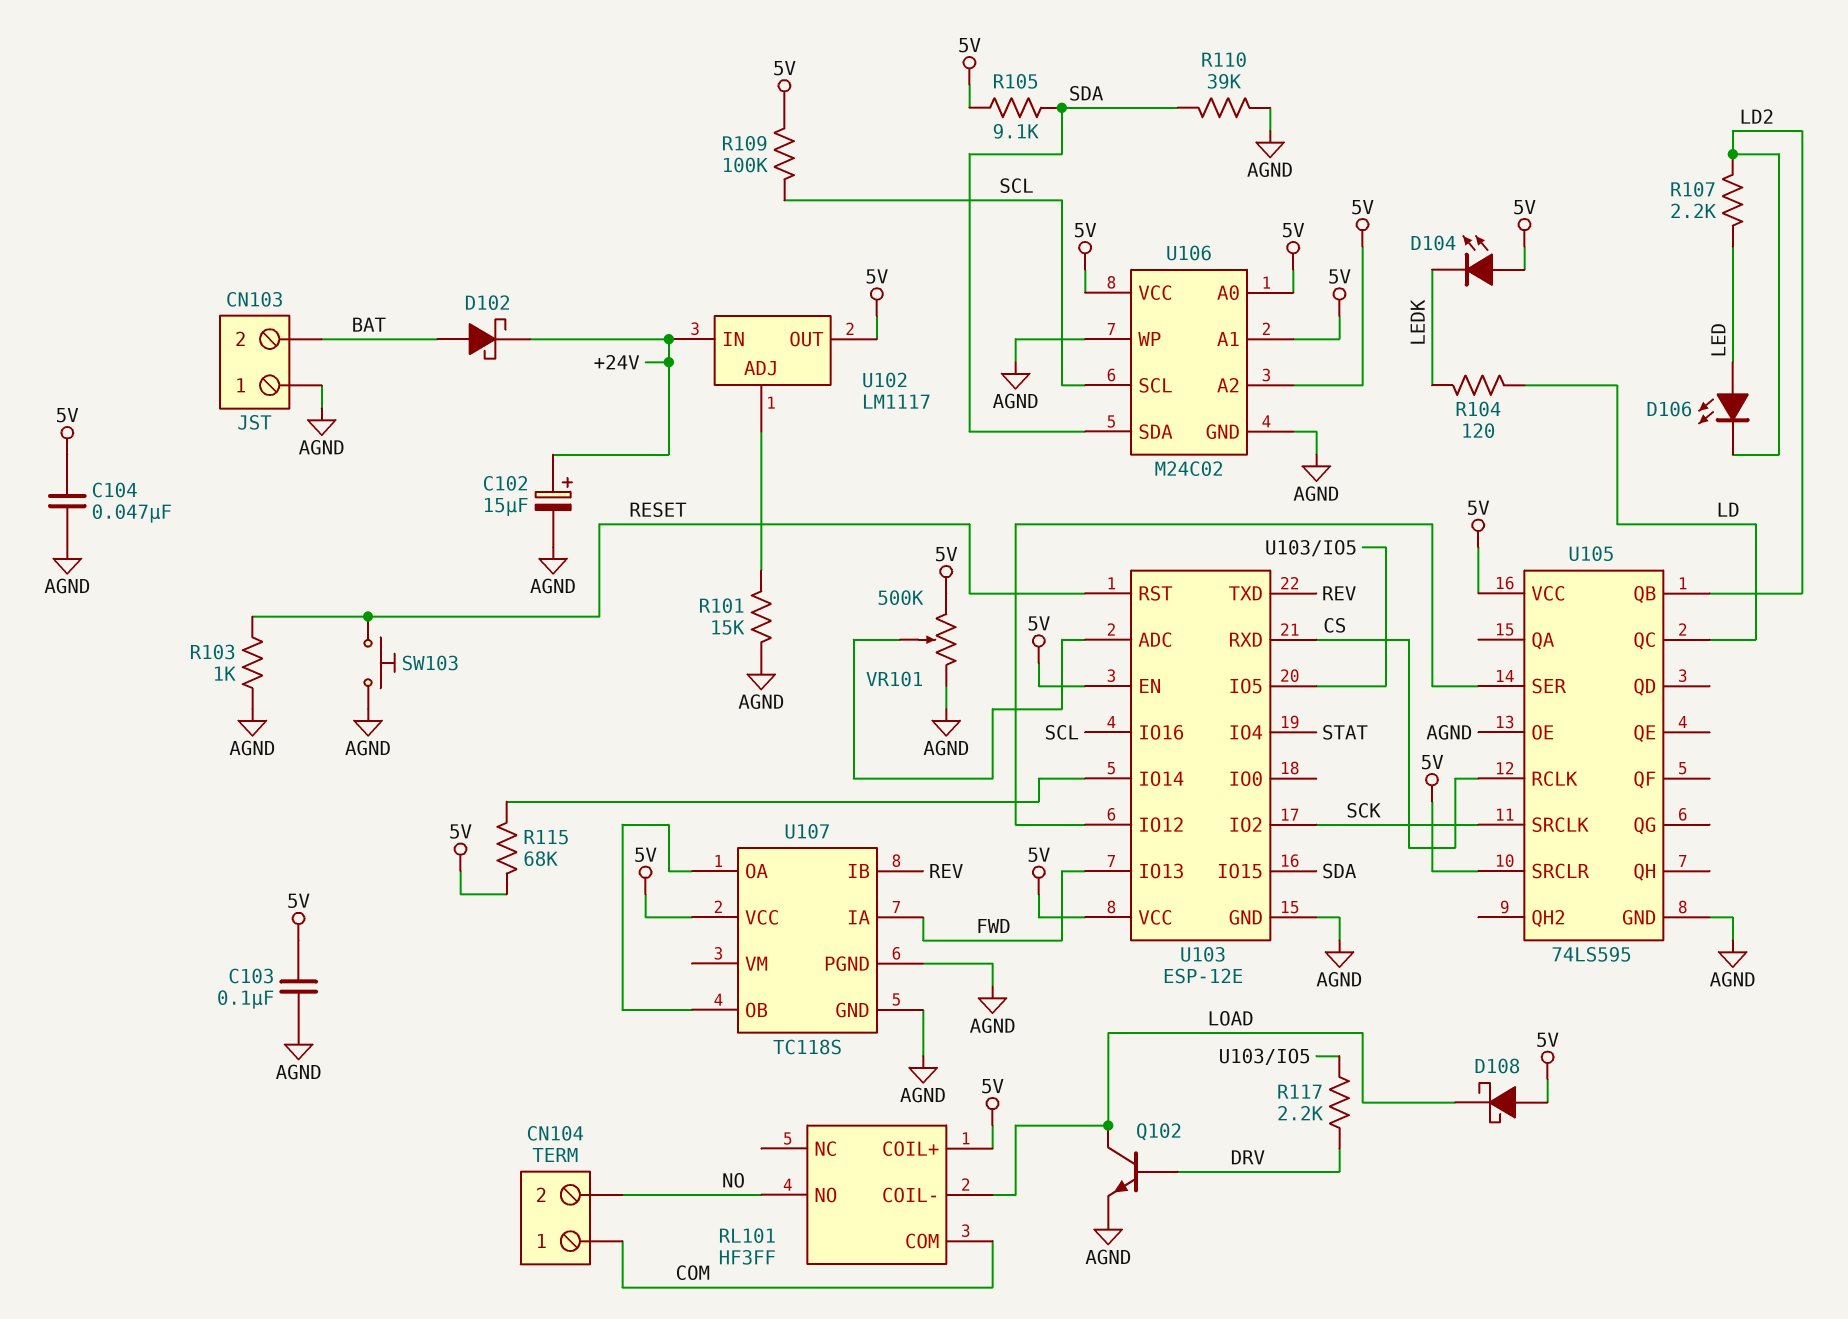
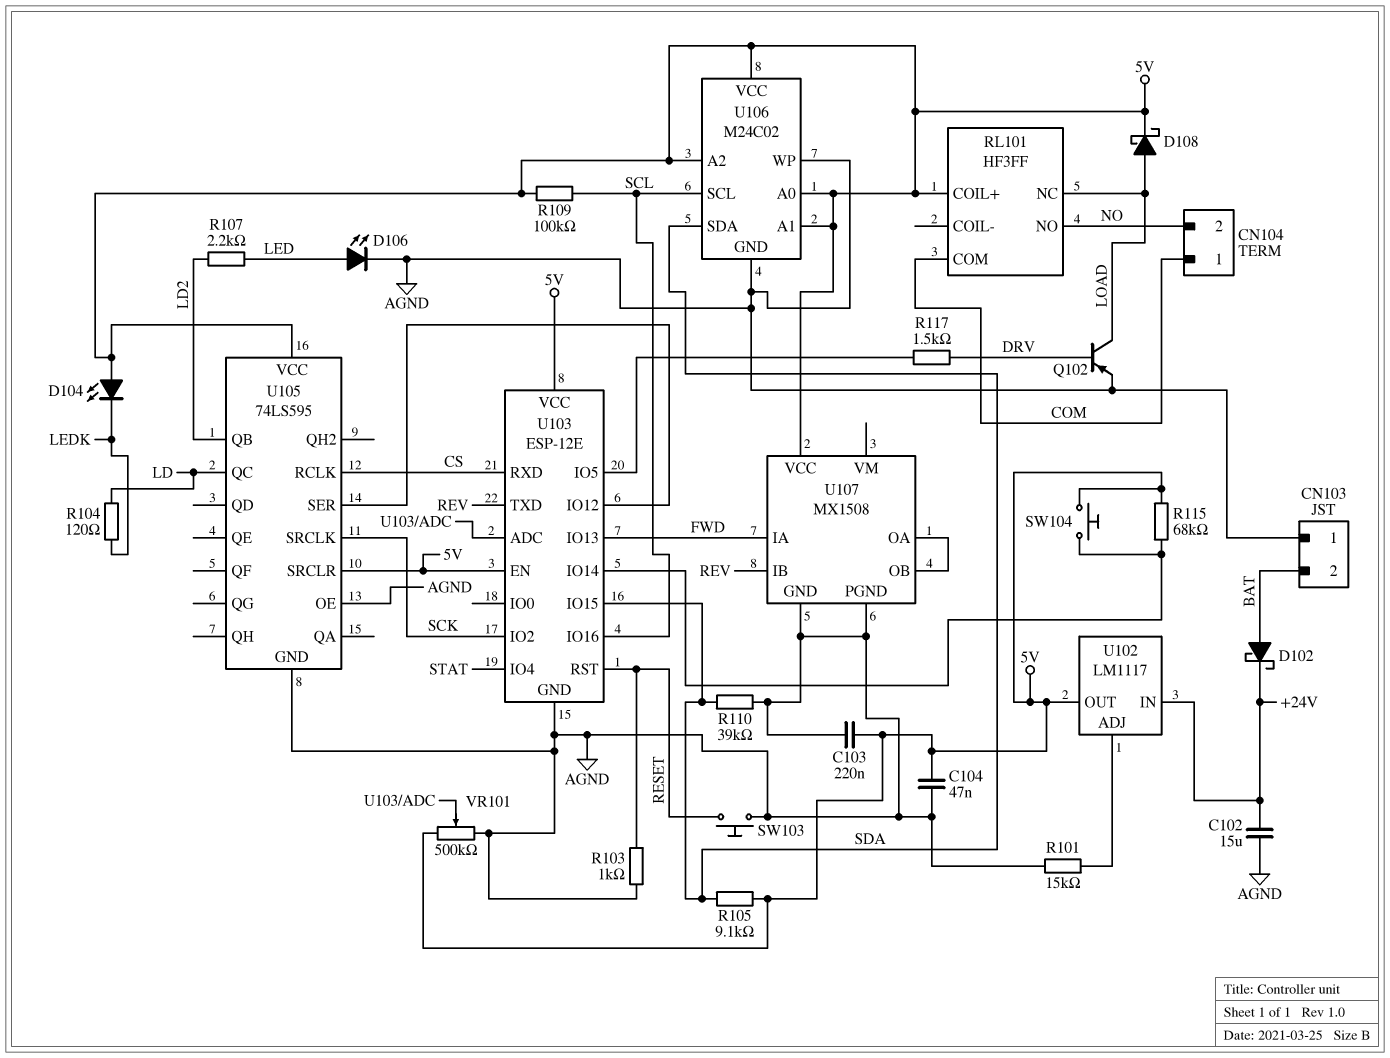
C102: 15uF (plus +24V, minus AGND) -> 15uF (+24V, AGND)
C103: 100nF (5V, AGND) -> 220nF (5V, AGND)
D106: LED (A LED, K LD2) -> LED (A LED, K AGND)
D108: schottky (A 5V, K LOAD) -> schottky (A LOAD, K 5V)
Q102: NPN (B DRV, C LOAD, E AGND) -> PNP (B DRV, C LOAD, E AGND)
R117: 2.2k (DRV, U103/IO5) -> 1.5k (DRV, U103/IO5)
RL101 pin COIL-: LOAD -> none
RL101 pin NC: none -> LOAD
SW104: none -> button (5V, U103/IO14)
U107: TC118S -> MX1508

